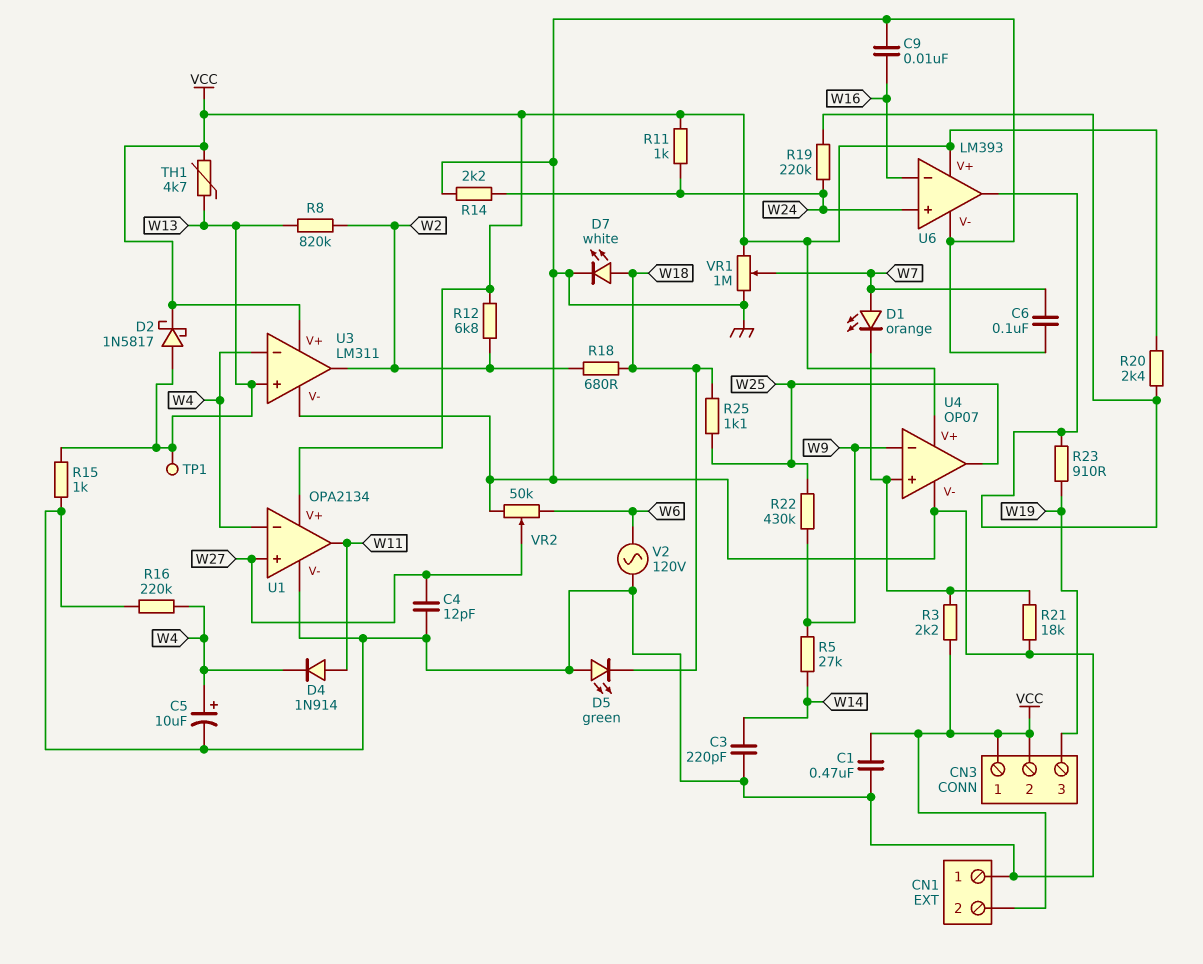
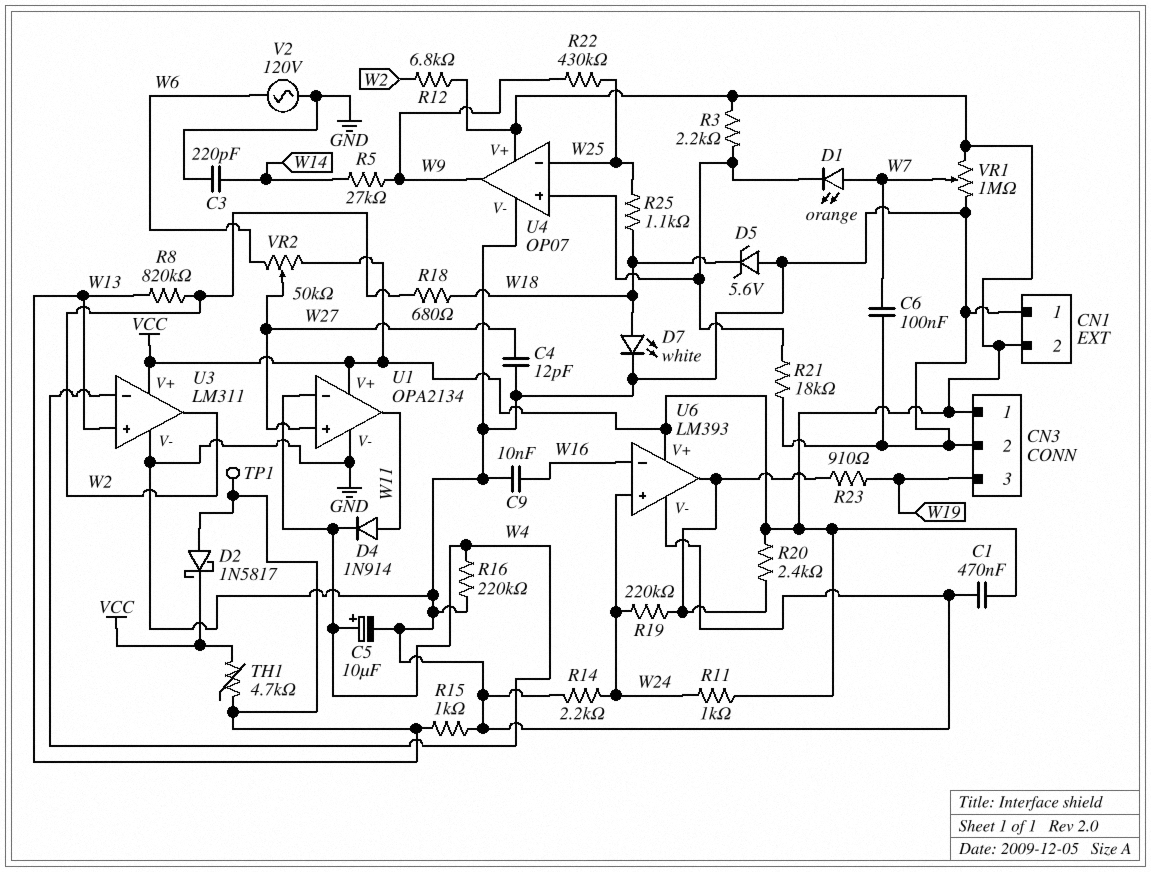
CN3 pin 2: VCC -> GND
D5: LED green (A GND, K W18) -> zener 5.6V (A GND, K W18)
U4 pin in-: W9 -> W25
U4 pin out: W25 -> W9
VR2: 50k (GND, W6, wiper W27) -> 50k (VCC, W6, wiper W27)

